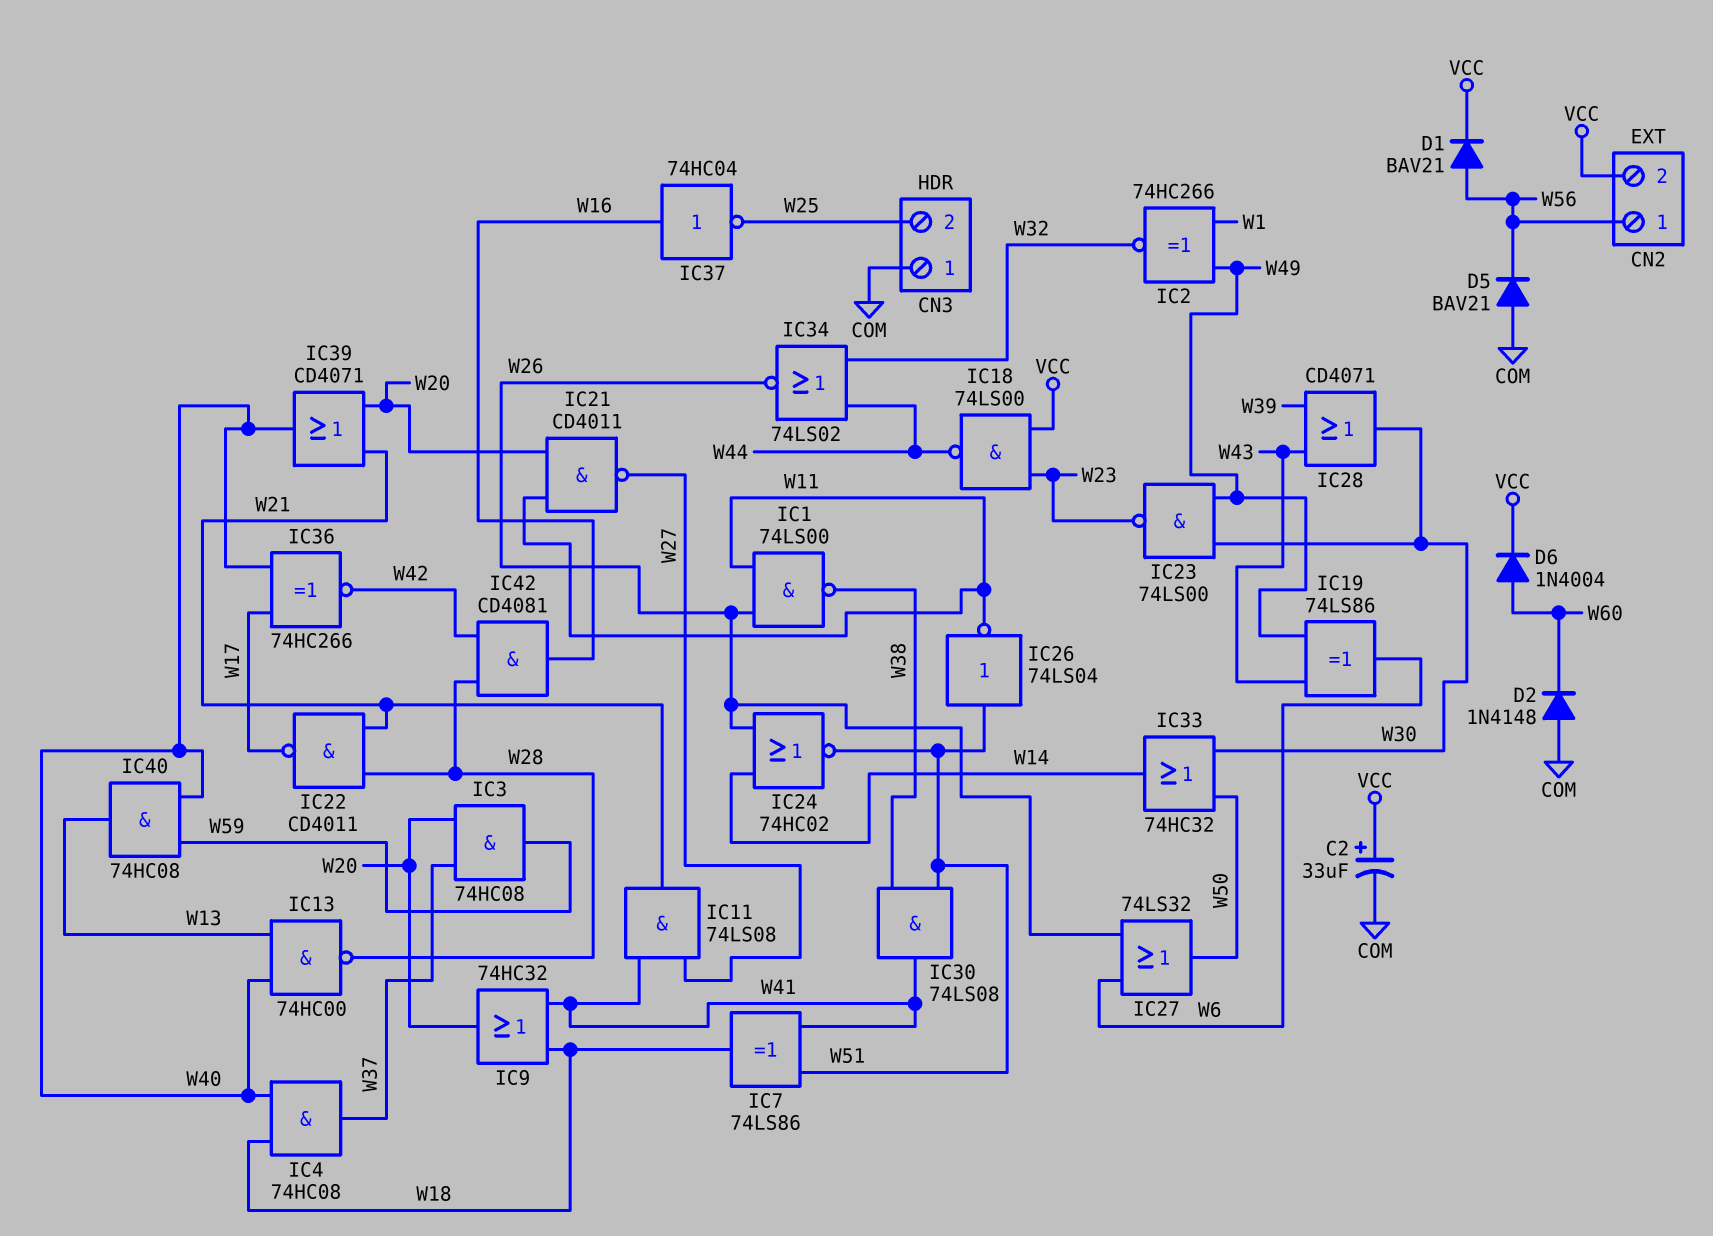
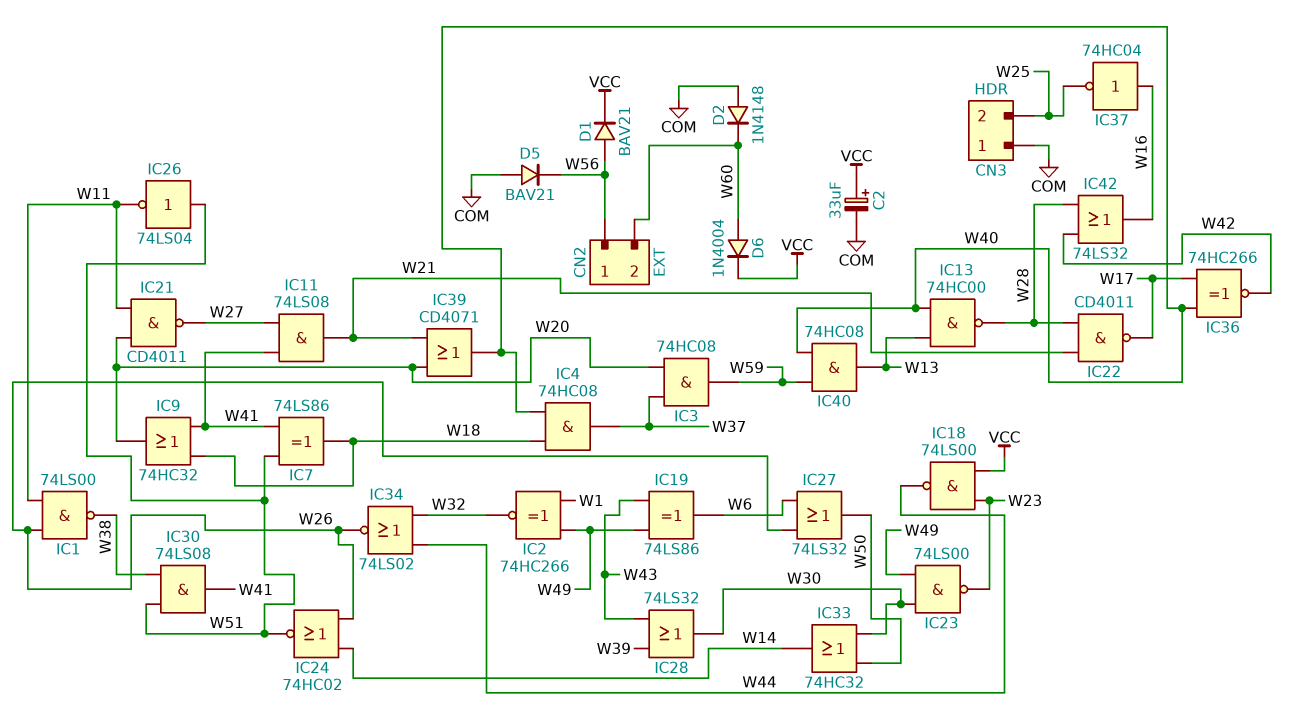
CN2 pin 2: VCC -> W60
IC28: OR CD4071 (in W39, in W43, out W30) -> OR 74LS32 (in W39, in W43, out W30)
IC42: AND CD4081 (in W28, in W42, out W16) -> OR 74LS32 (in W28, in W42, out W16)

